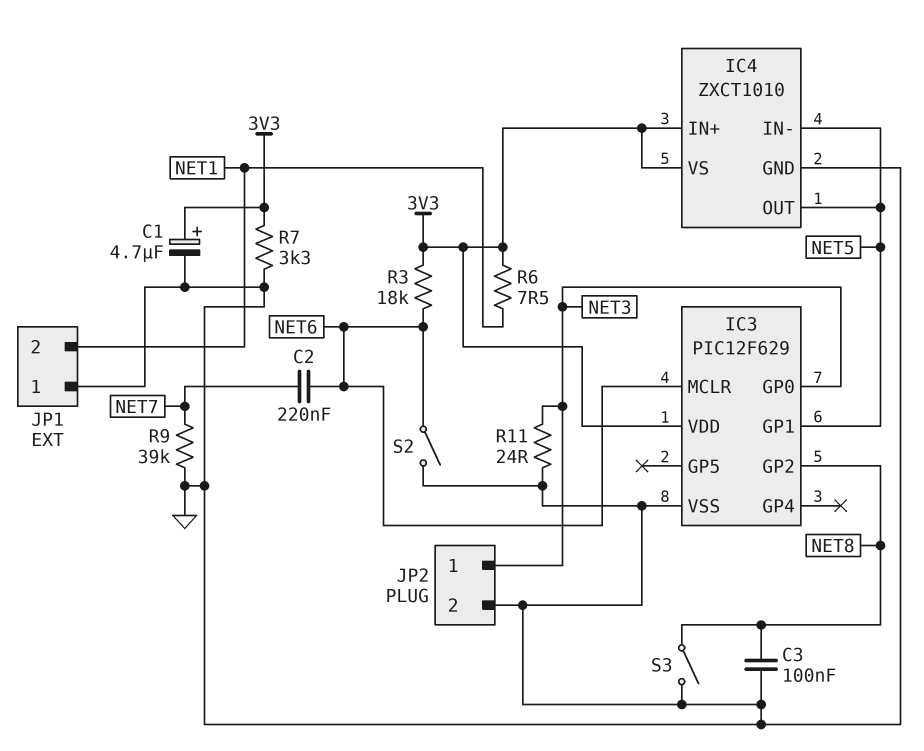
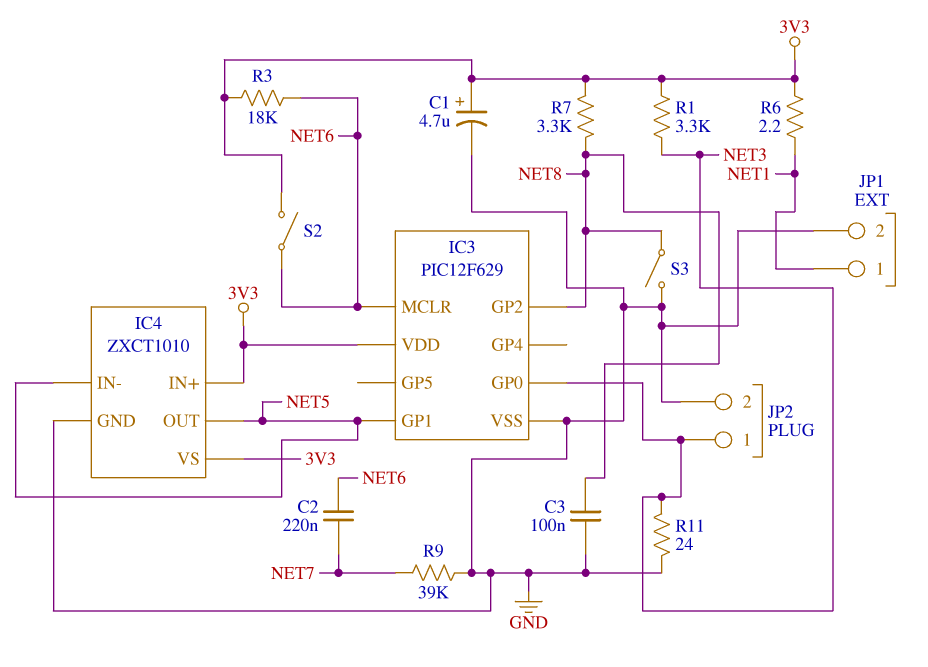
JP1 pin 1: GND -> NET1
JP1 pin 2: NET1 -> GND
R1: none -> 3.3k (3V3, NET3)
R6: 7.5 (3V3, NET1) -> 2.2 (3V3, NET1)
R7: 3.3k (3V3, GND) -> 3.3k (3V3, NET8)
S2: switch (GND, NET6) -> switch (3V3, NET6)

